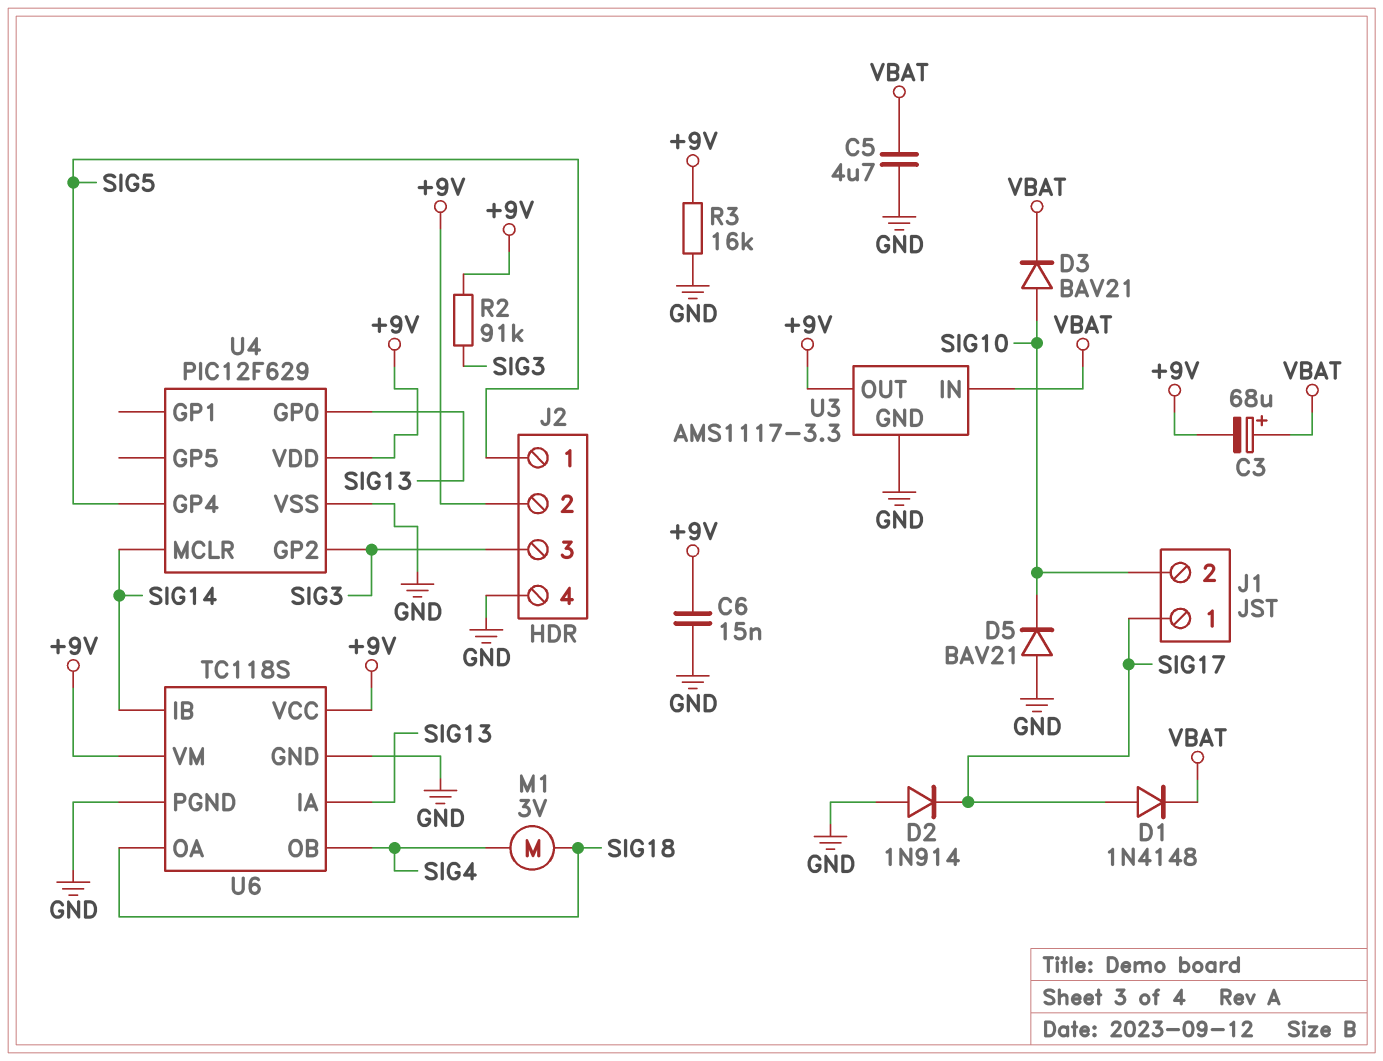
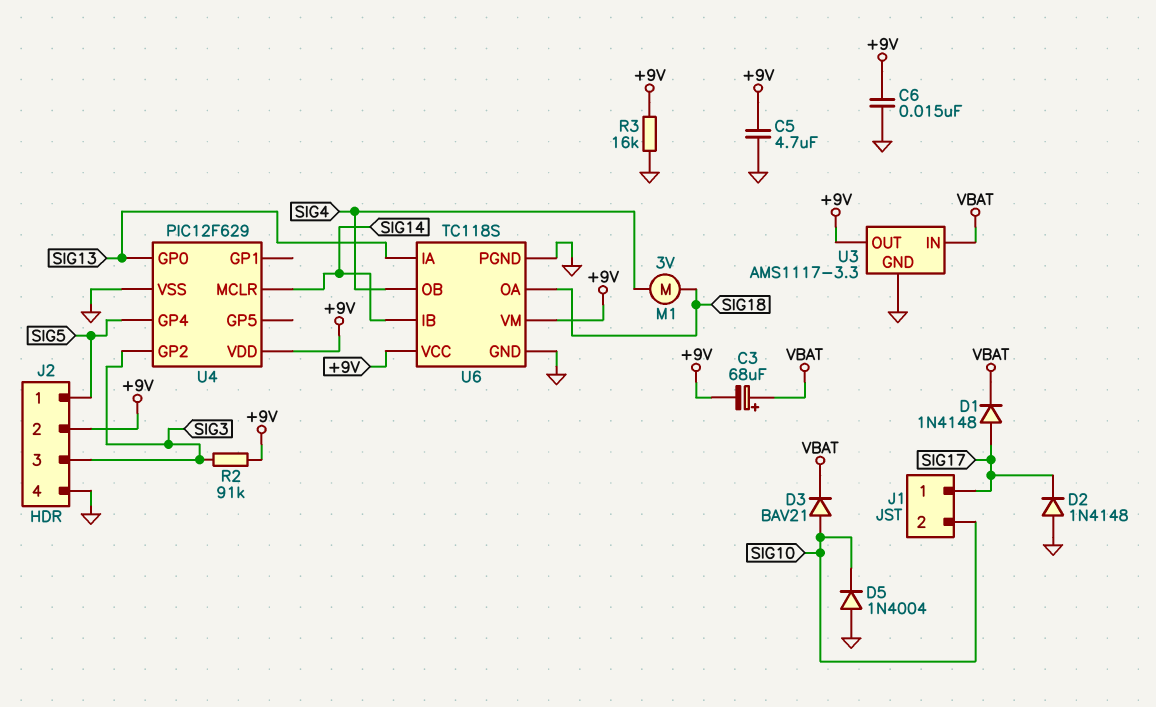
C5: 4.7uF (GND, VBAT) -> 4.7uF (+9V, GND)
D2: diode 1N914 (A GND, K SIG17) -> diode 1N4148 (A GND, K SIG17)
D5: diode BAV21 (A GND, K SIG10) -> diode 1N4004 (A GND, K SIG10)

